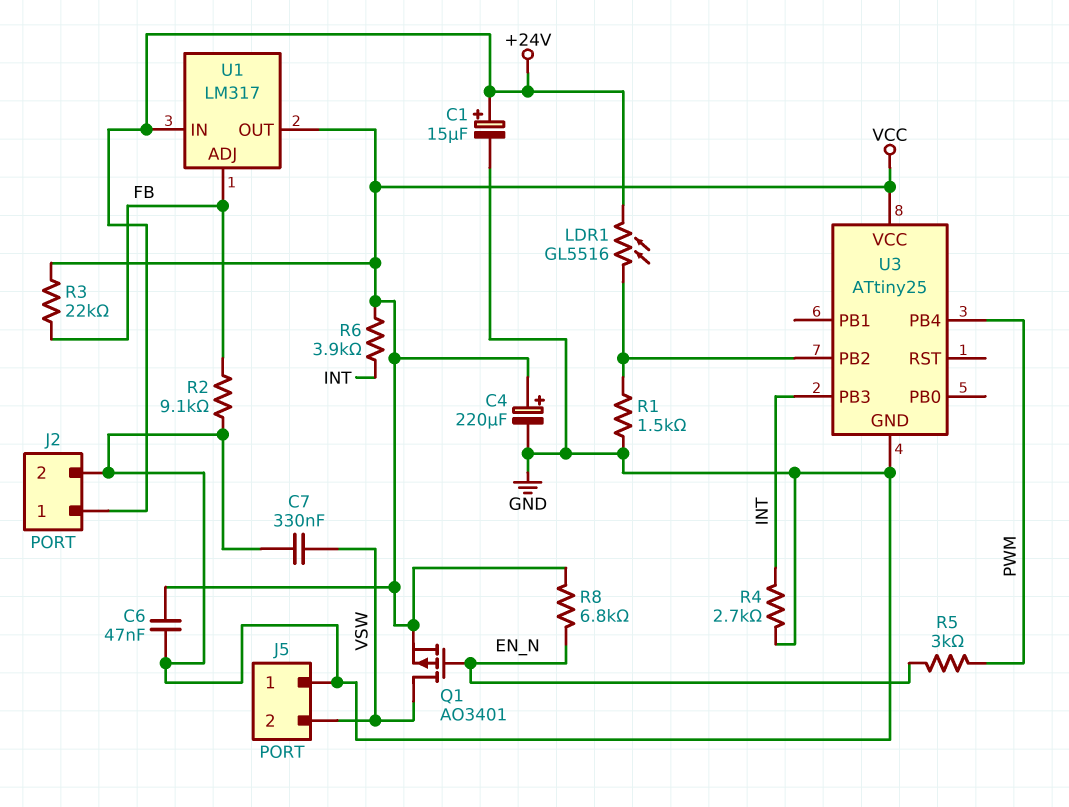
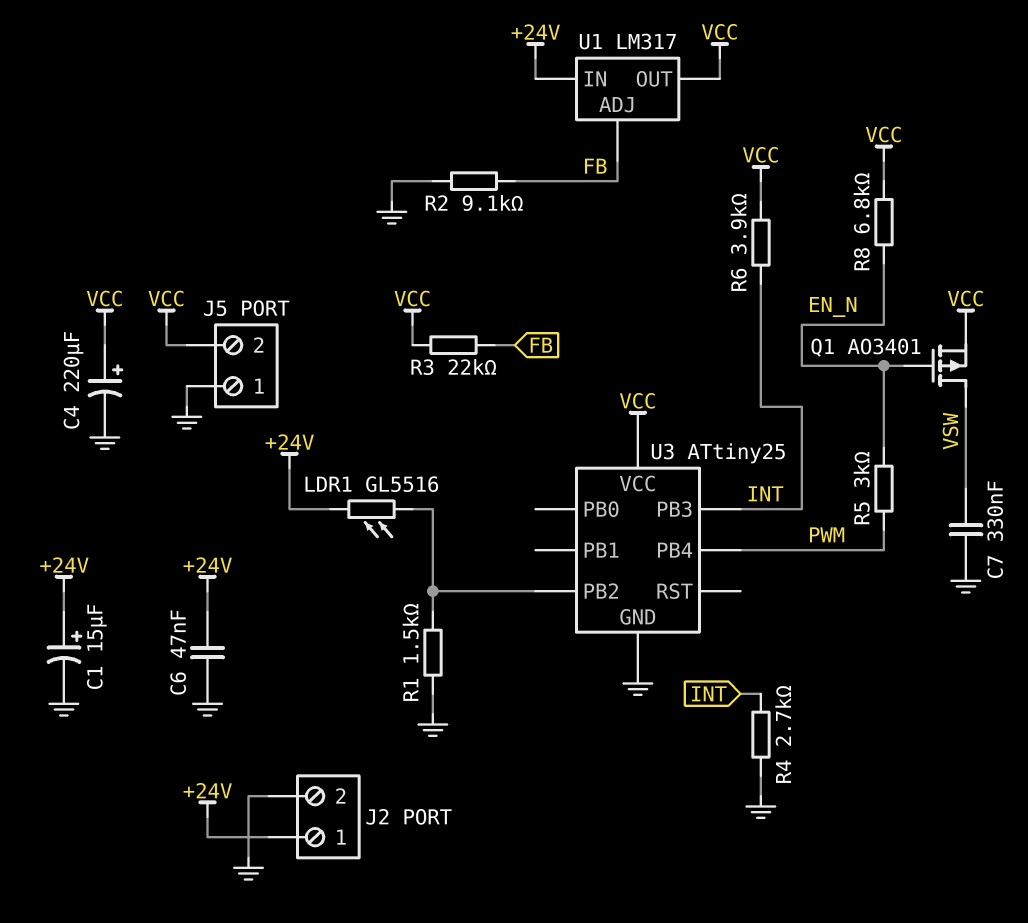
C6: 47nF (GND, VCC) -> 47nF (+24V, GND)
J5 pin 2: VSW -> VCC

